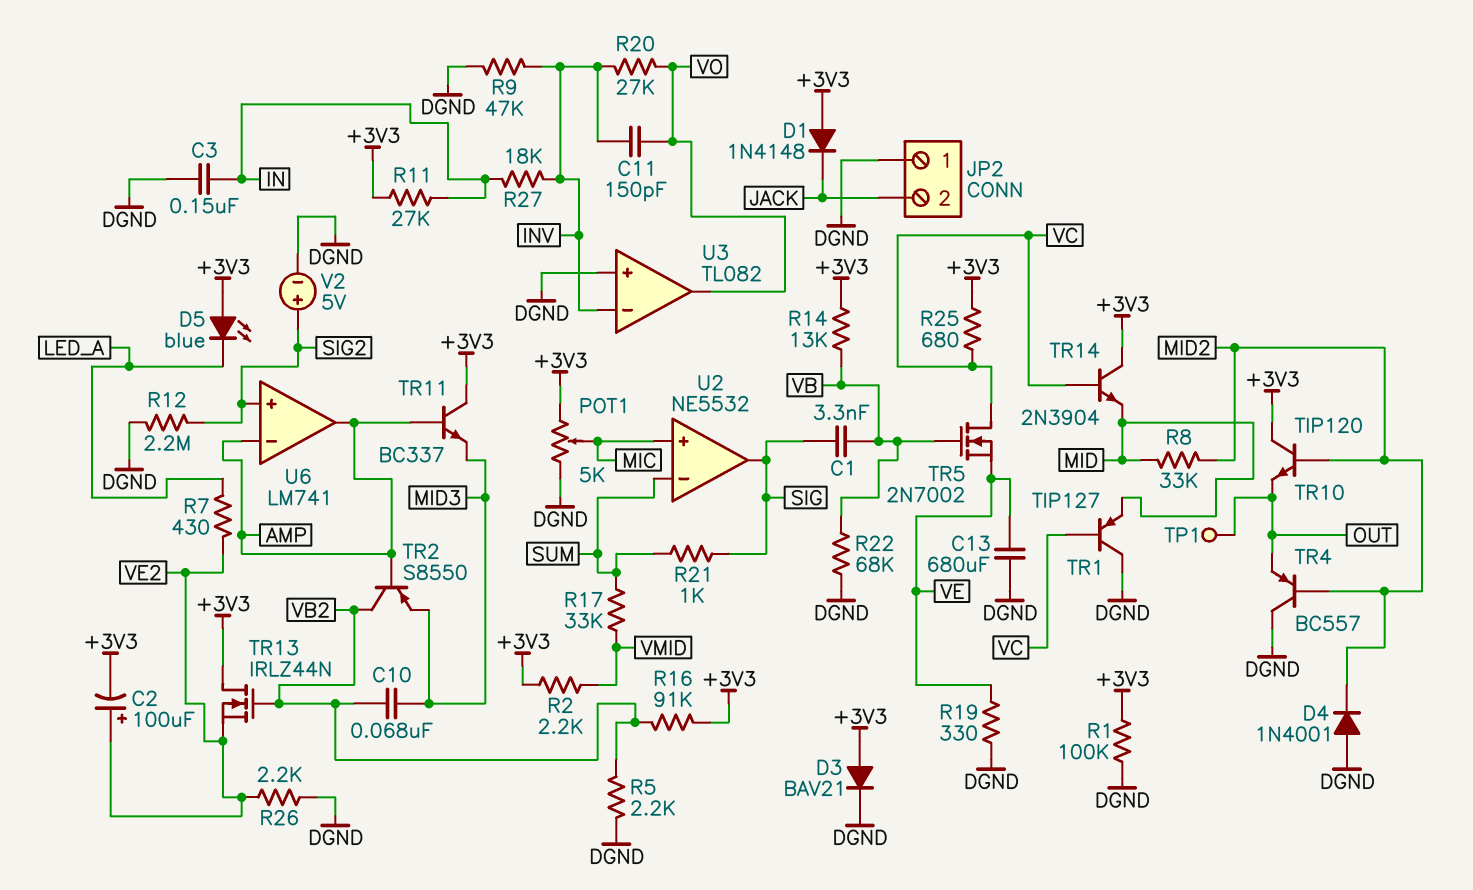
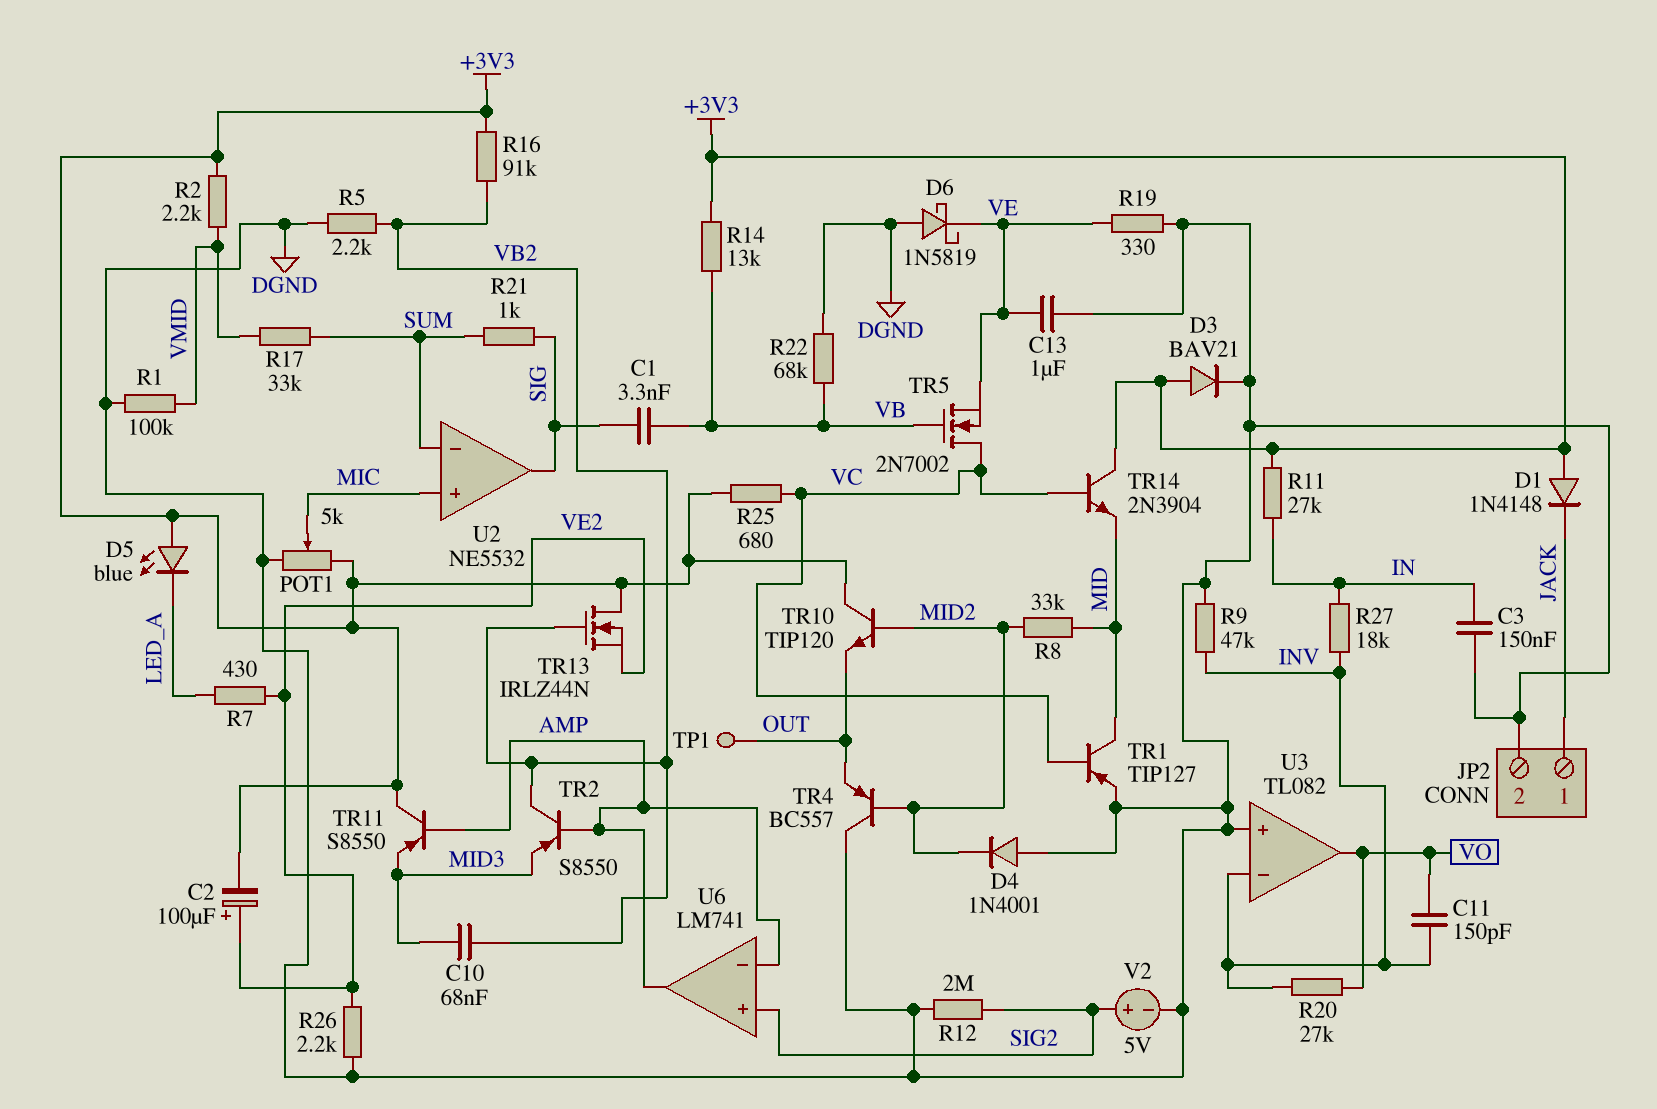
C13: 680uF (DGND, VE) -> 1uF (DGND, VE)
D6: none -> schottky 1N5819 (A DGND, K VE)
JP2 pin 1: DGND -> JACK
JP2 pin 2: JACK -> DGND
R1: 100k (+3V3, DGND) -> 100k (DGND, VMID)
R12: 2.2M (DGND, SIG2) -> 2M (DGND, SIG2)
TR1: PNP TIP127 (B VC, C DGND, E MID) -> PNP TIP127 (B VC, C MID, E DGND)
TR11: NPN BC337 (B AMP, C +3V3, E MID3) -> PNP S8550 (B AMP, C +3V3, E MID3)

